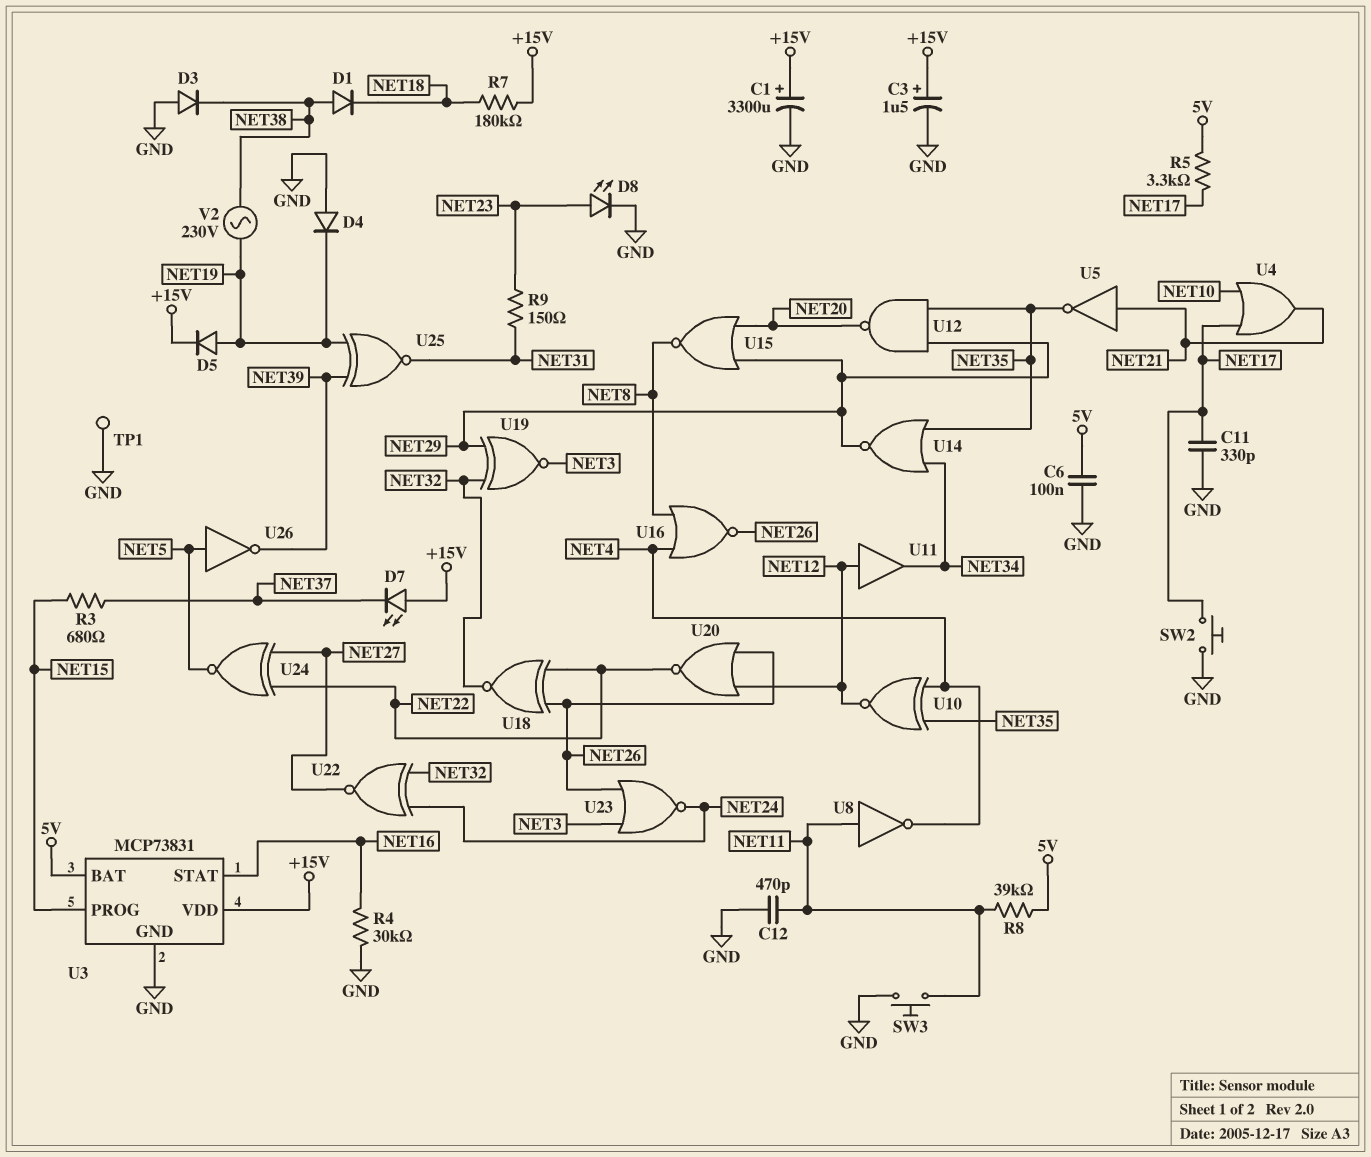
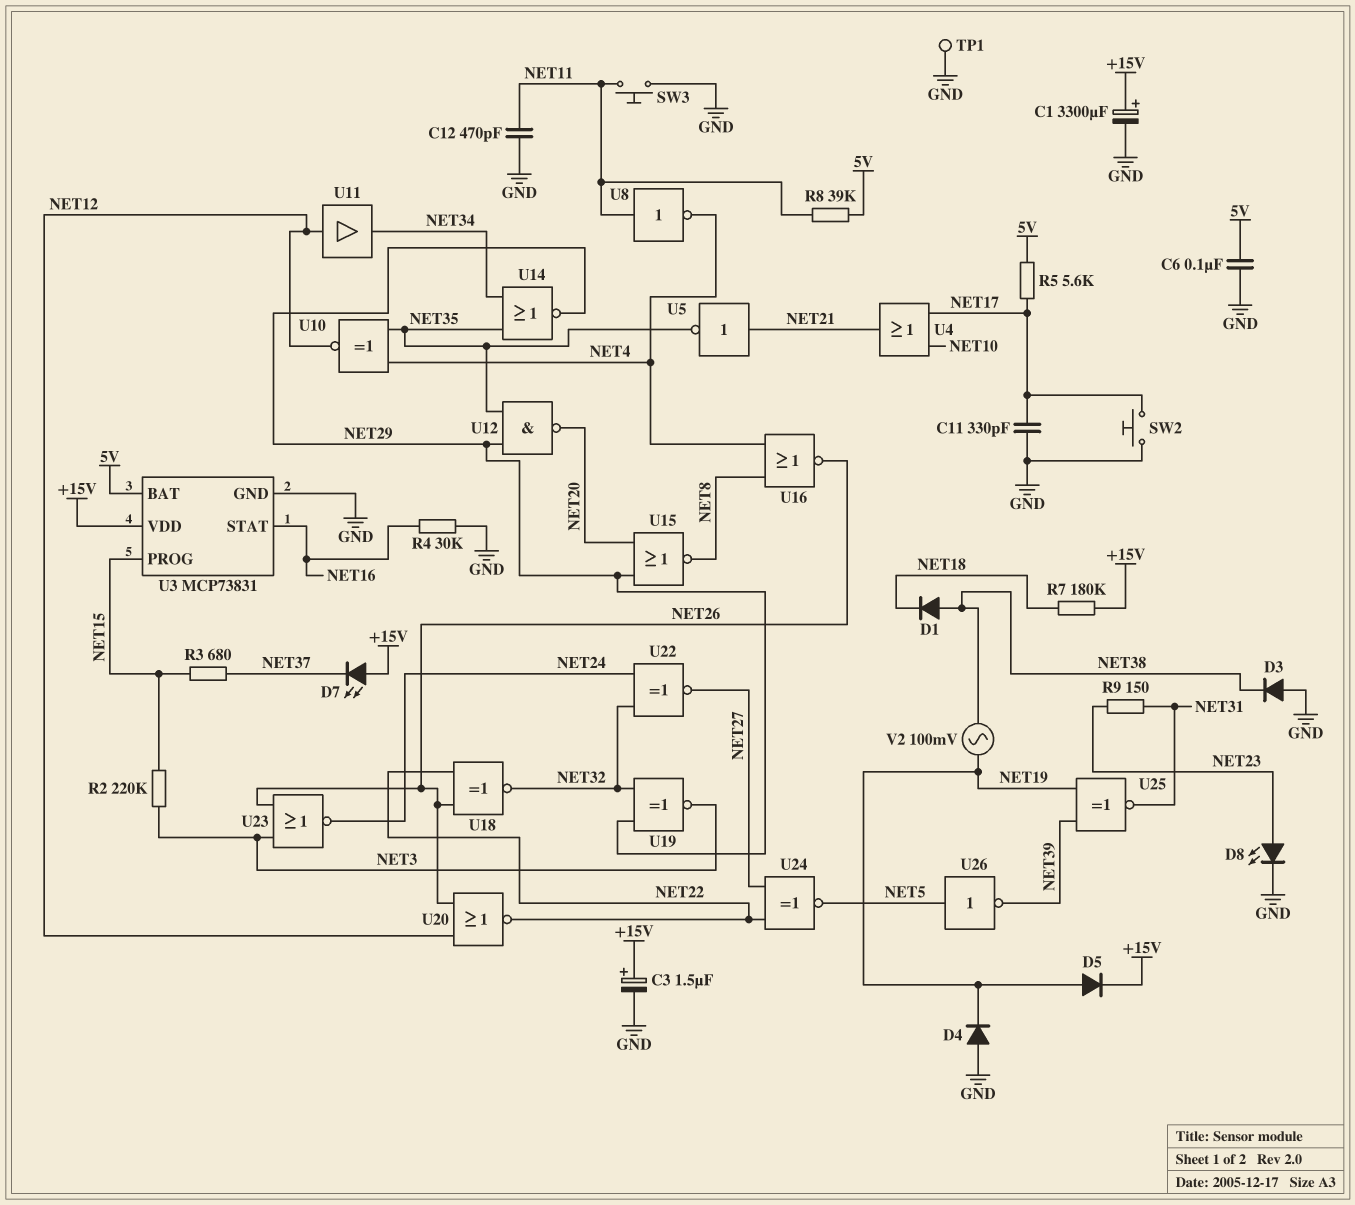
R2: none -> 220k (NET3, NET15)
R5: 3.3k (5V, NET17) -> 5.6k (5V, NET17)
V2: AC 230V (NET19, NET38) -> AC 100mV (NET19, NET38)

